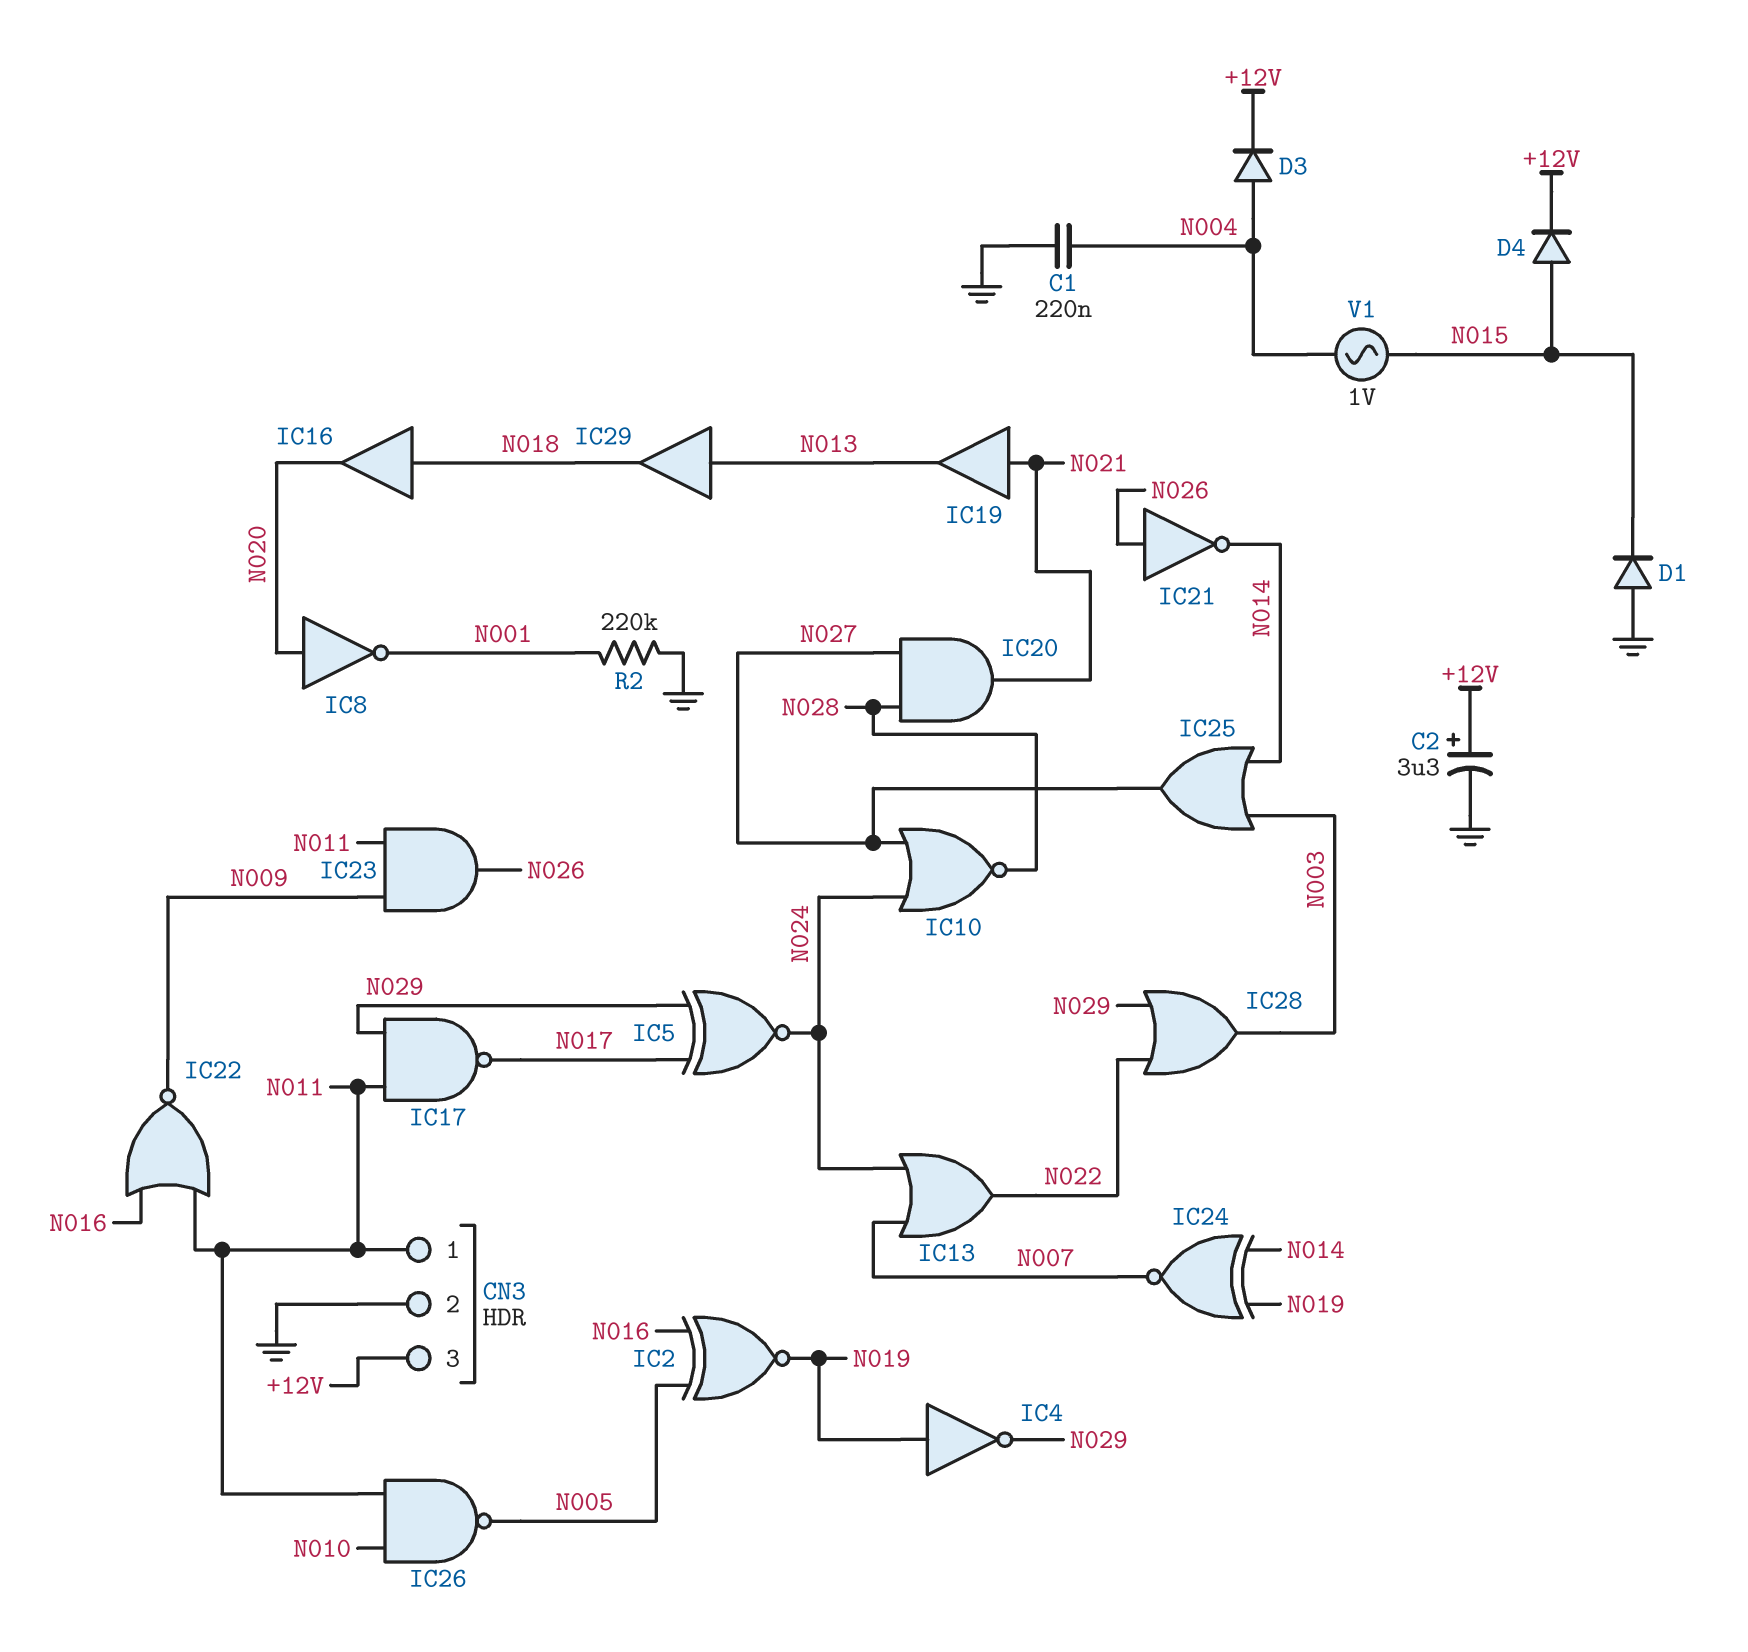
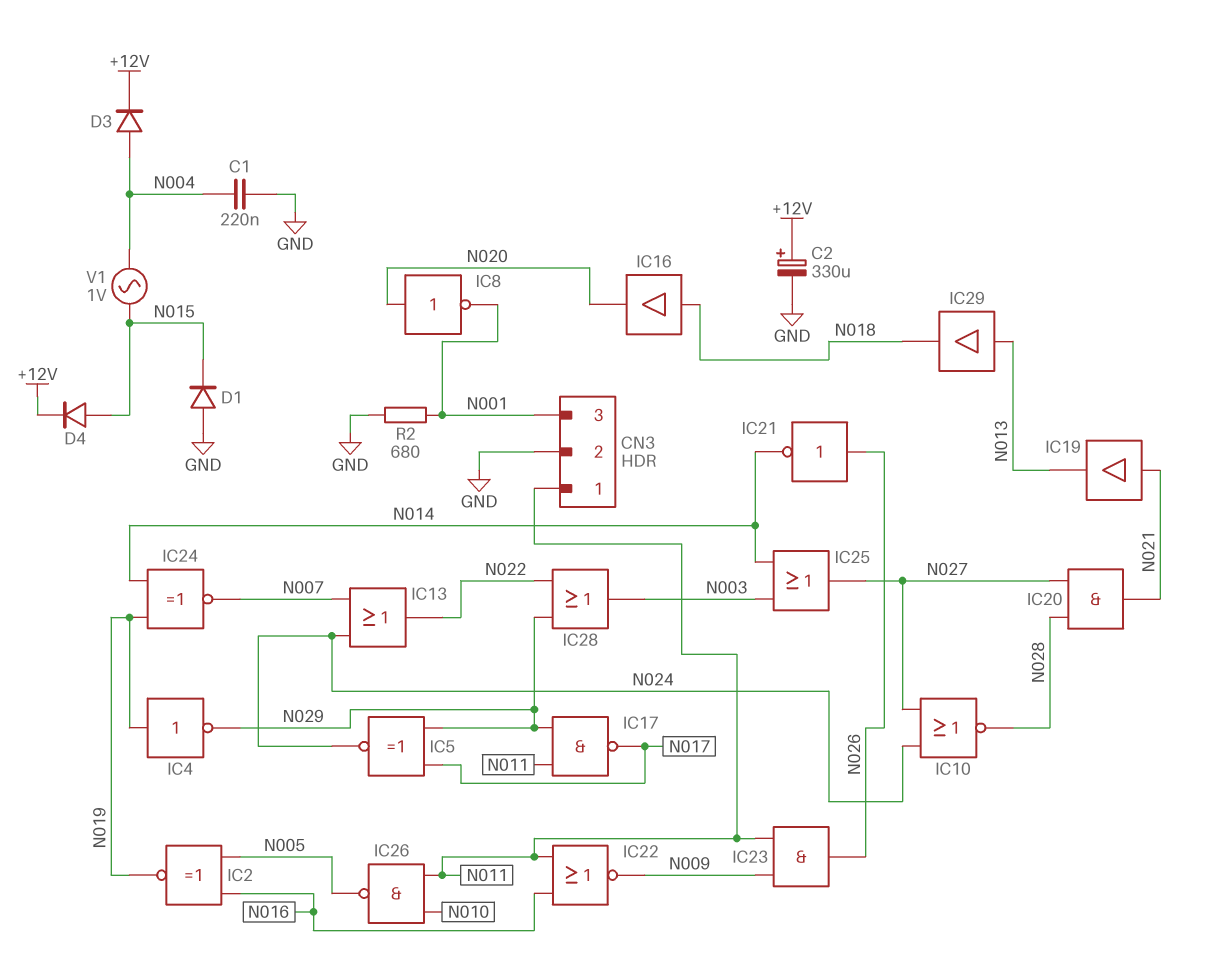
C2: 3.3uF (plus +12V, minus GND) -> 330uF (plus +12V, minus GND)
CN3 pin 3: +12V -> N001
R2: 220k (GND, N001) -> 680 (GND, N001)

